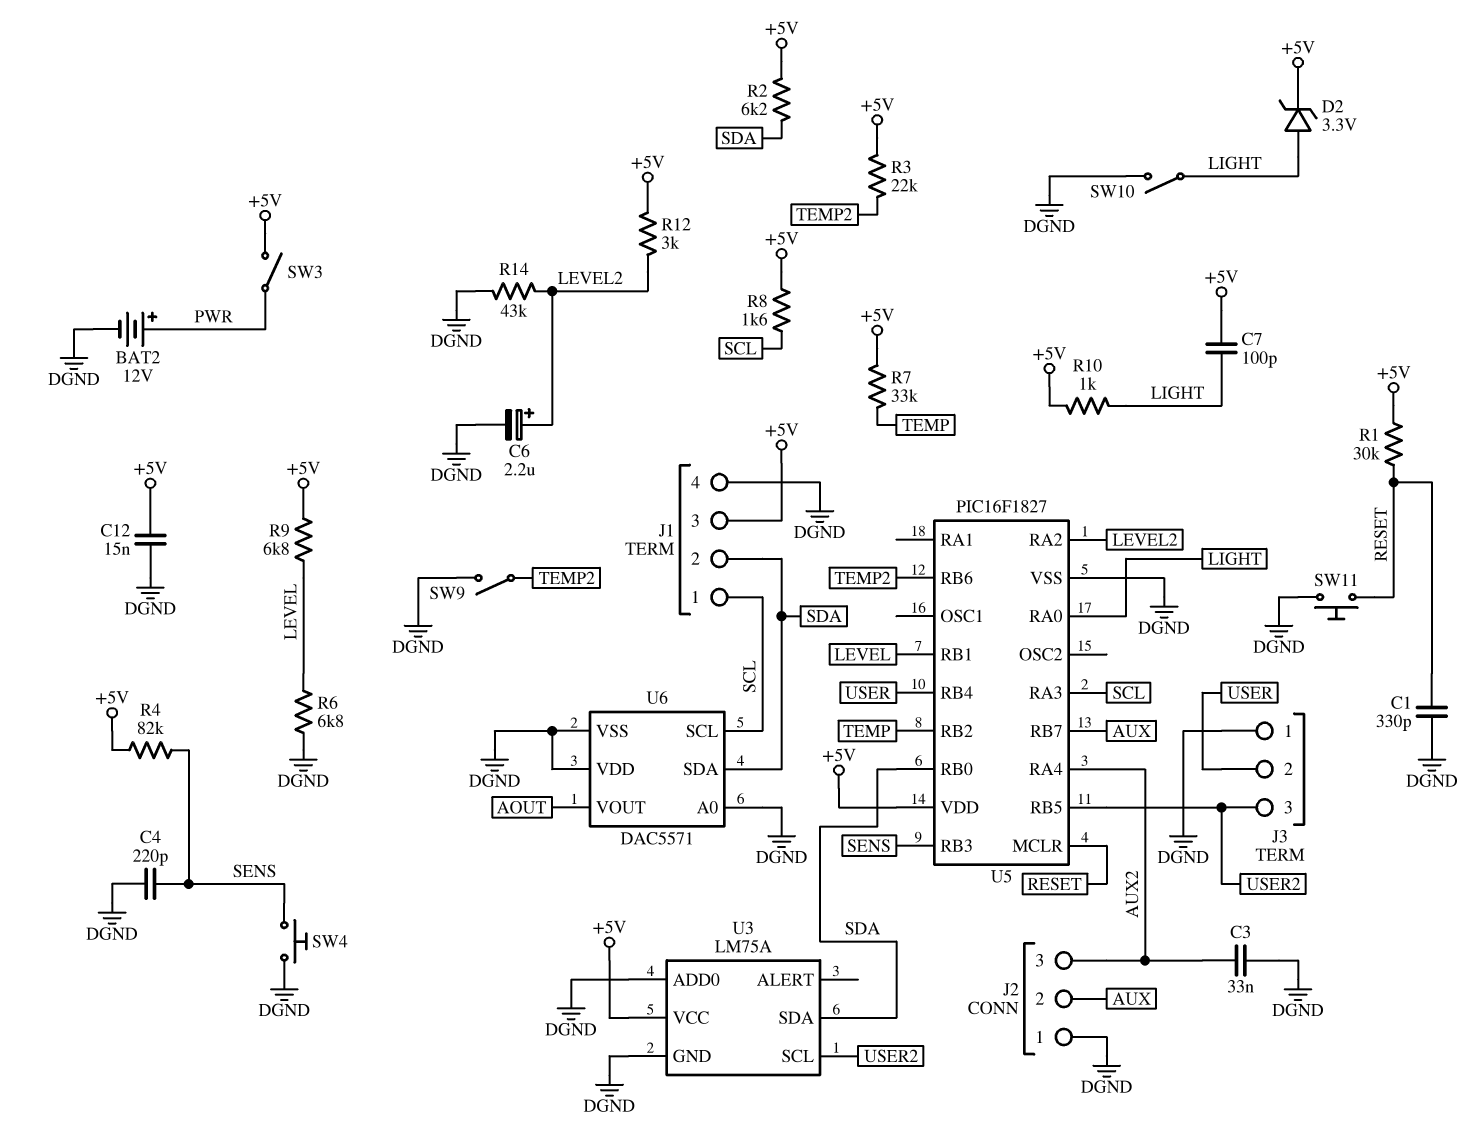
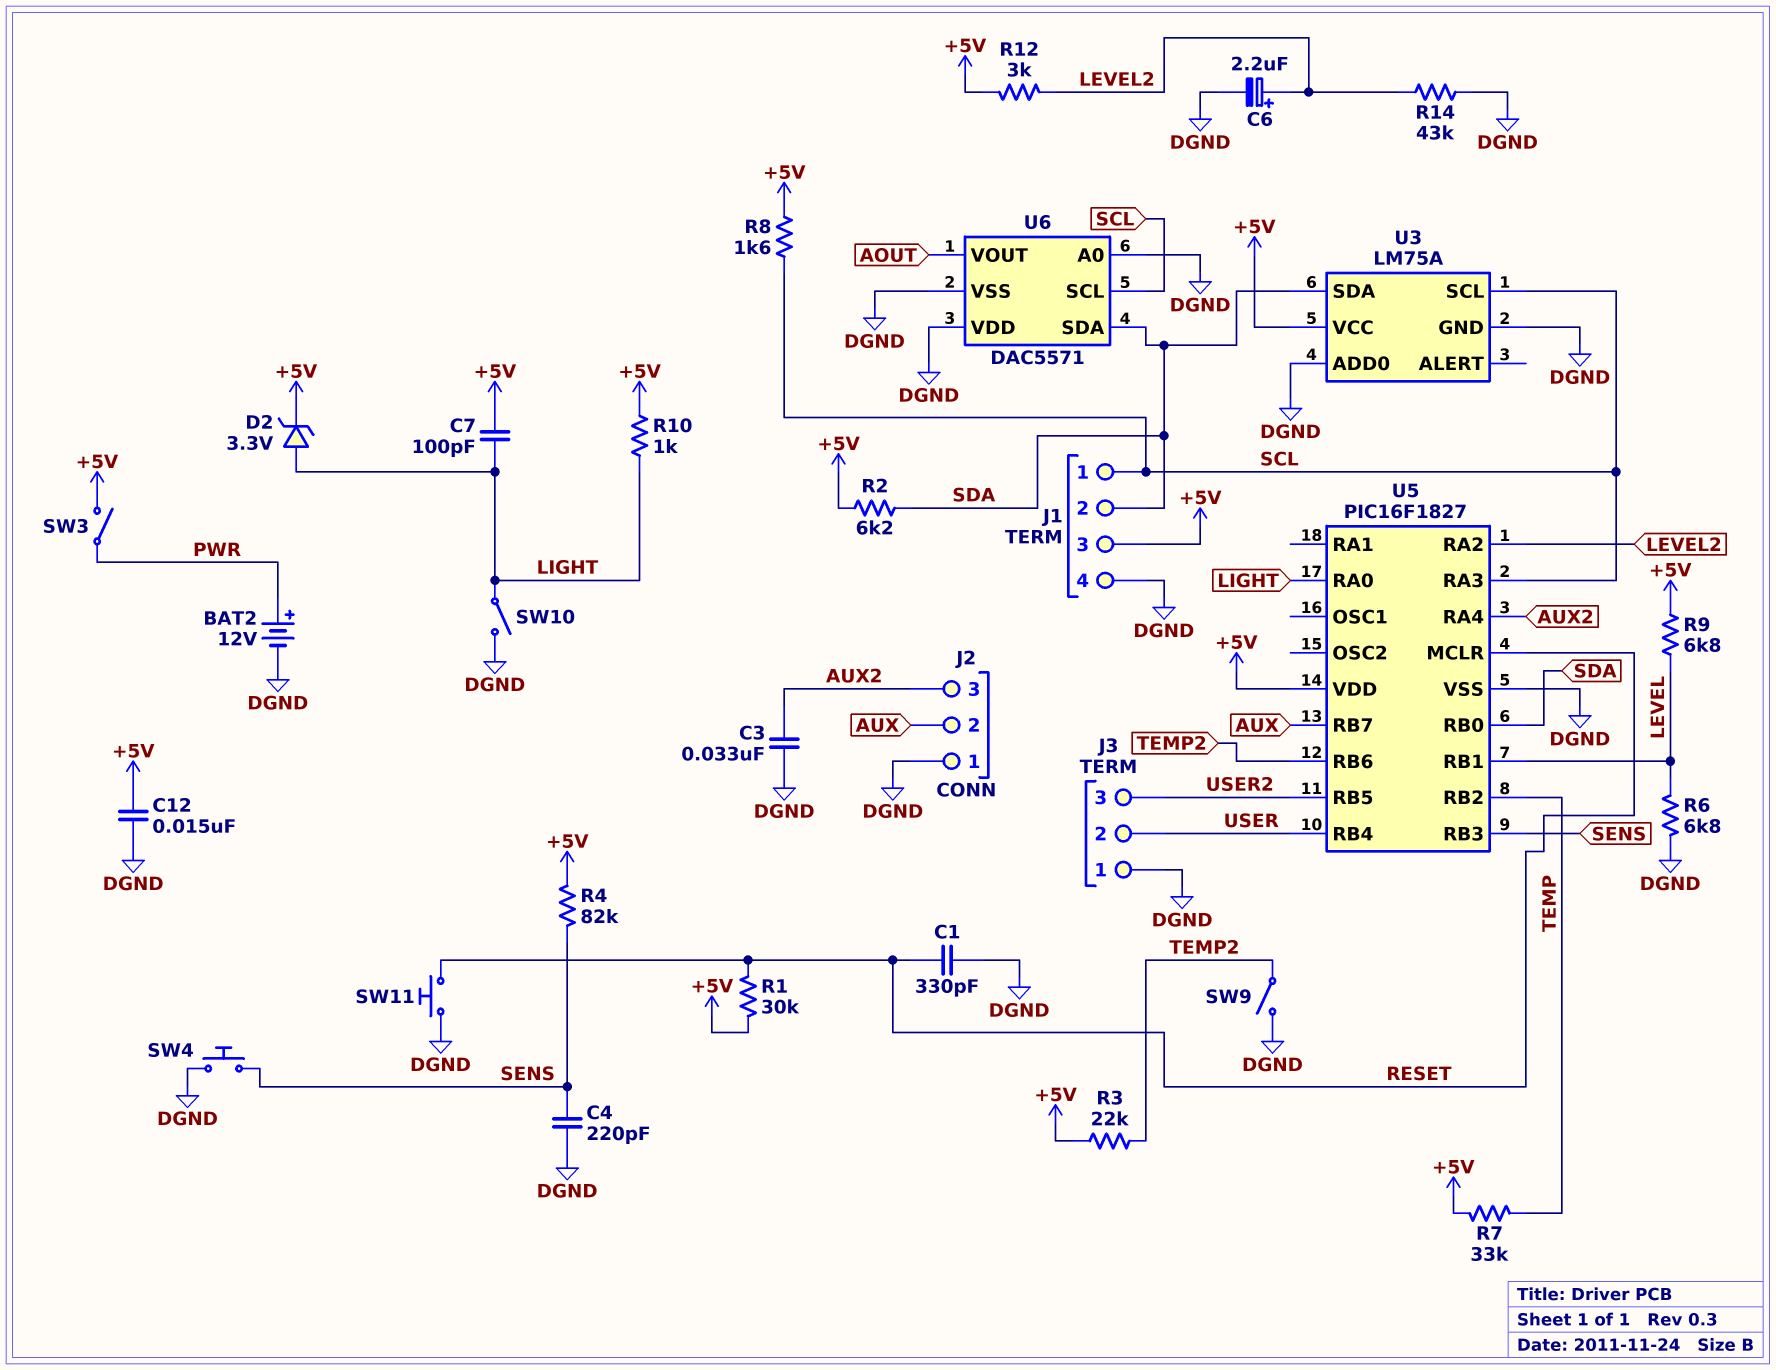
U3 pin SCL: USER2 -> SCL

